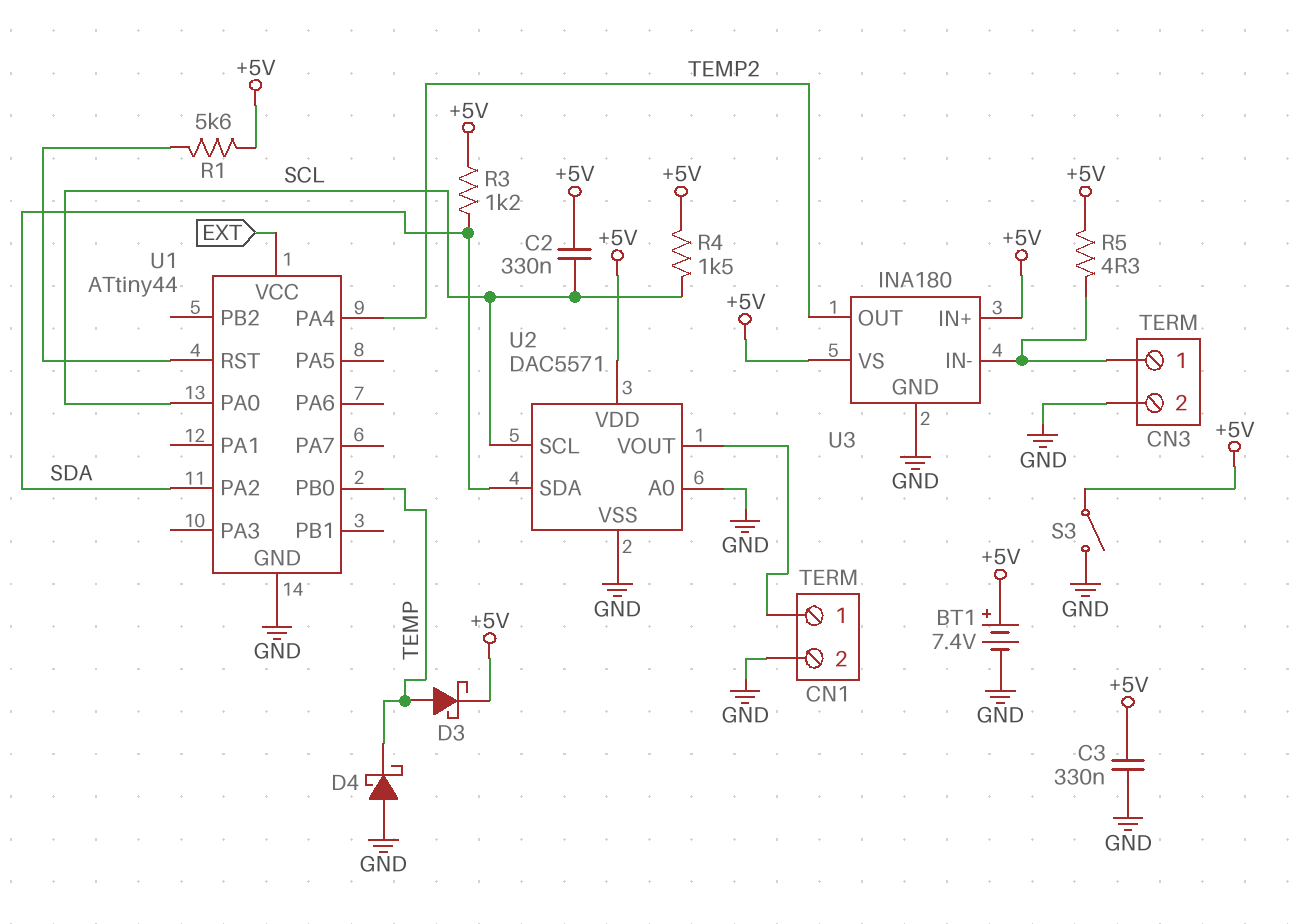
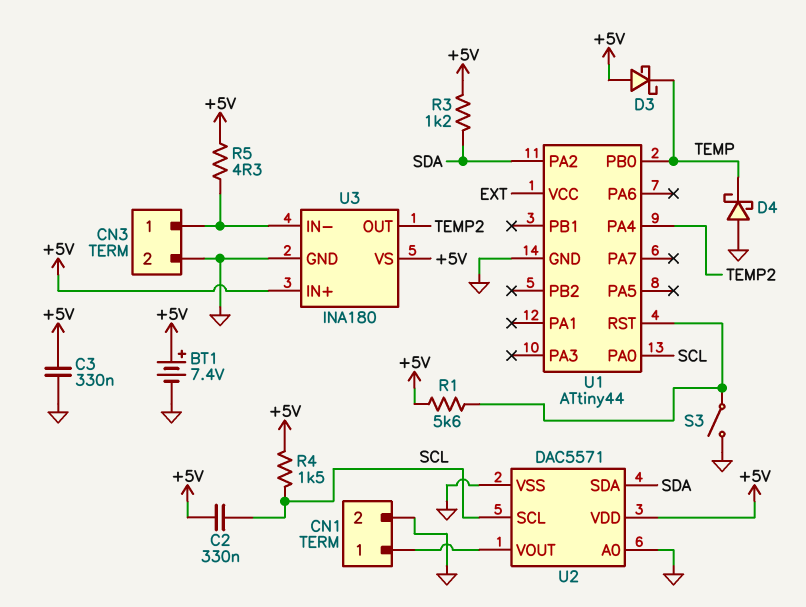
D3: schottky (A TEMP, K +5V) -> schottky (A +5V, K TEMP)
S3: switch (+5V, GND) -> switch (GND, U1/RST)

